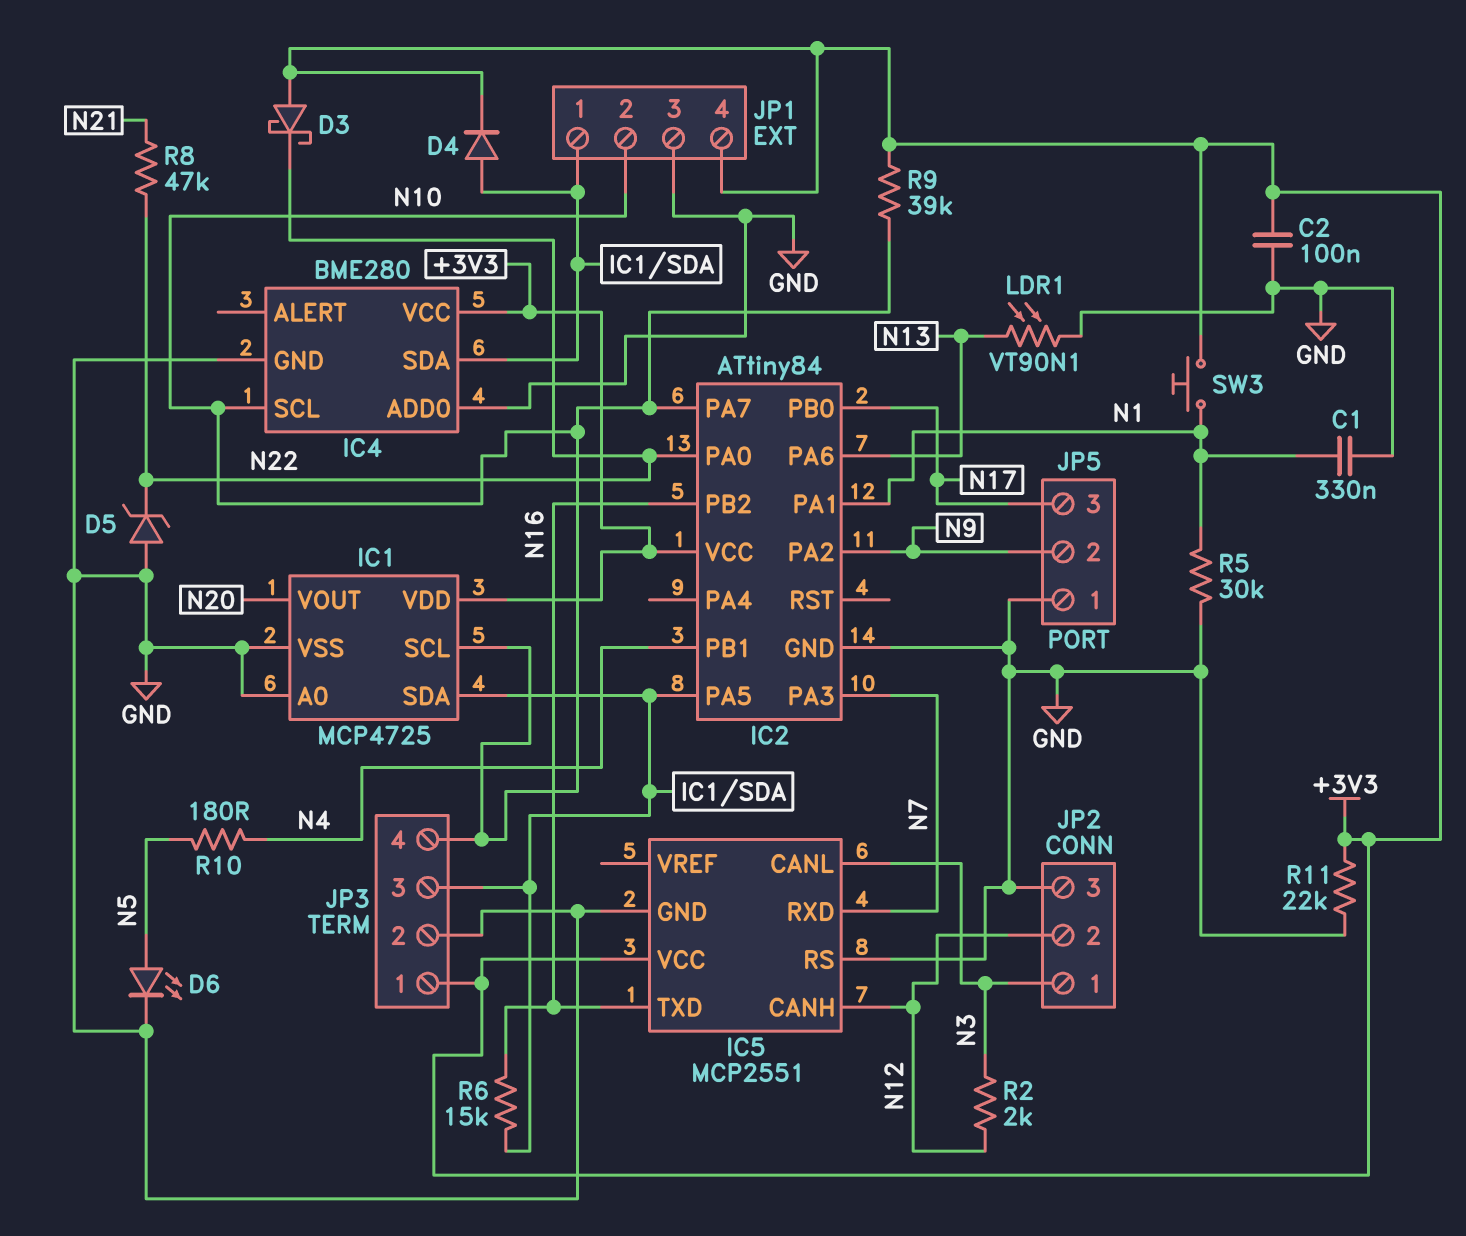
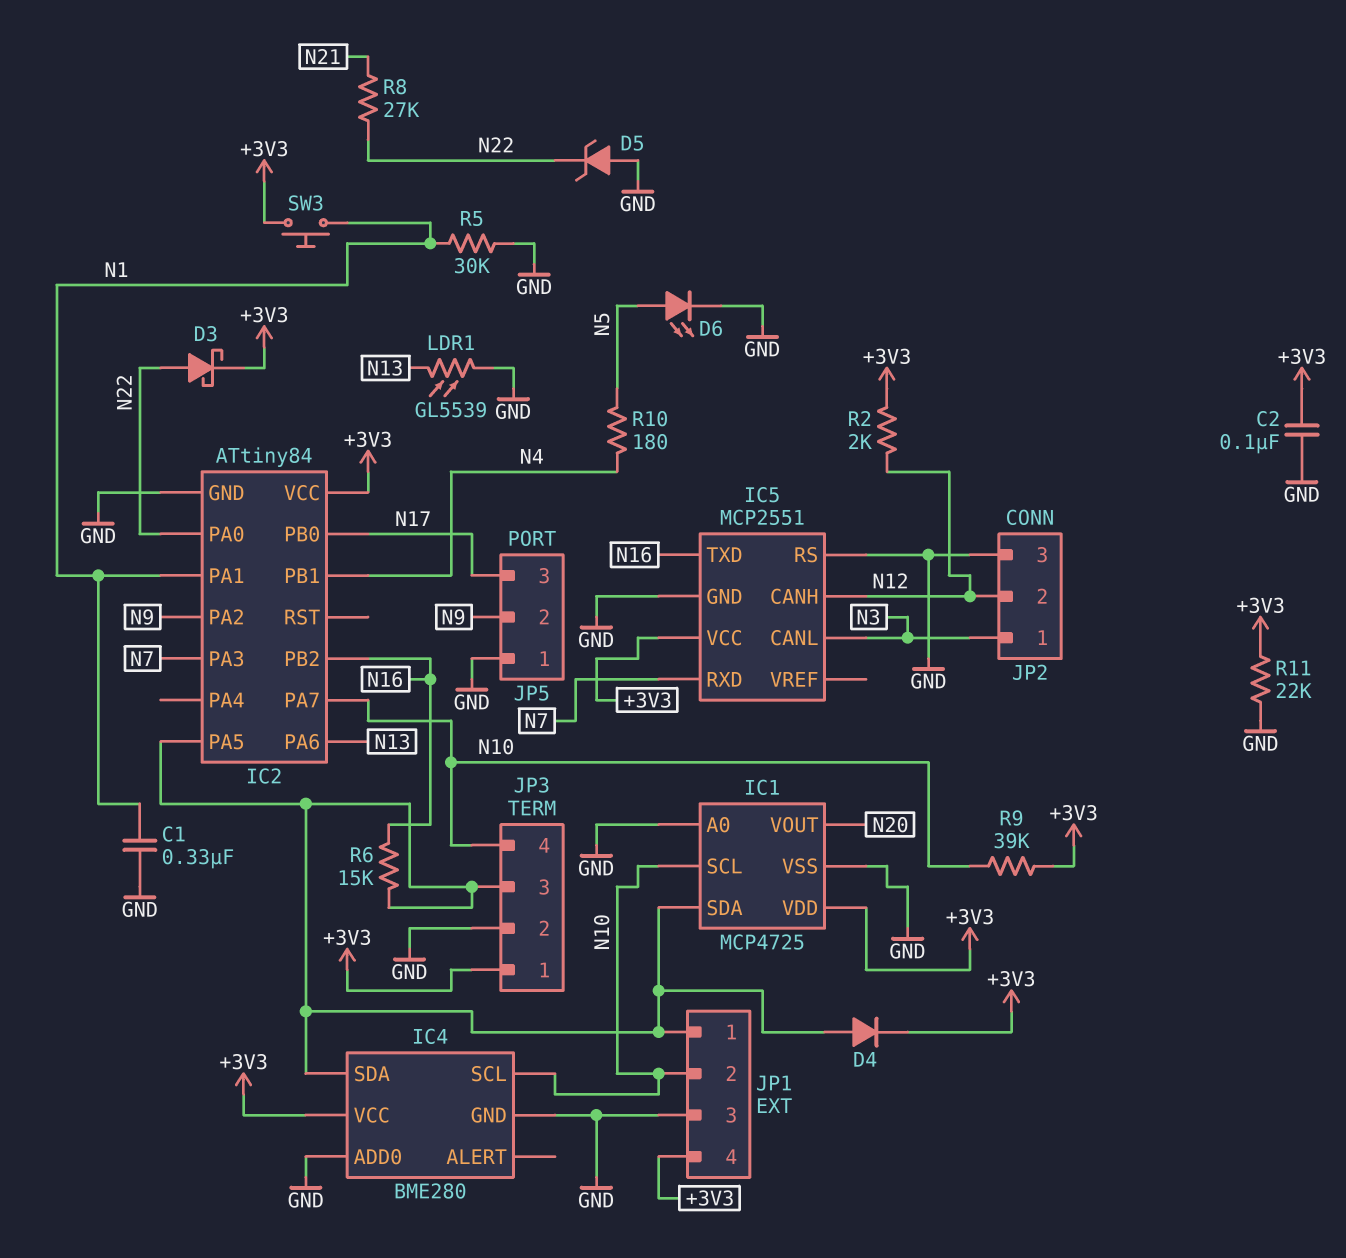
D3: schottky (A +3V3, K N22) -> schottky (A N22, K +3V3)
LDR1: VT90N1 (GND, N13) -> GL5539 (GND, N13)
R2: 2k (N3, N12) -> 2k (+3V3, N12)
R8: 47k (N21, N22) -> 27k (N21, N22)

